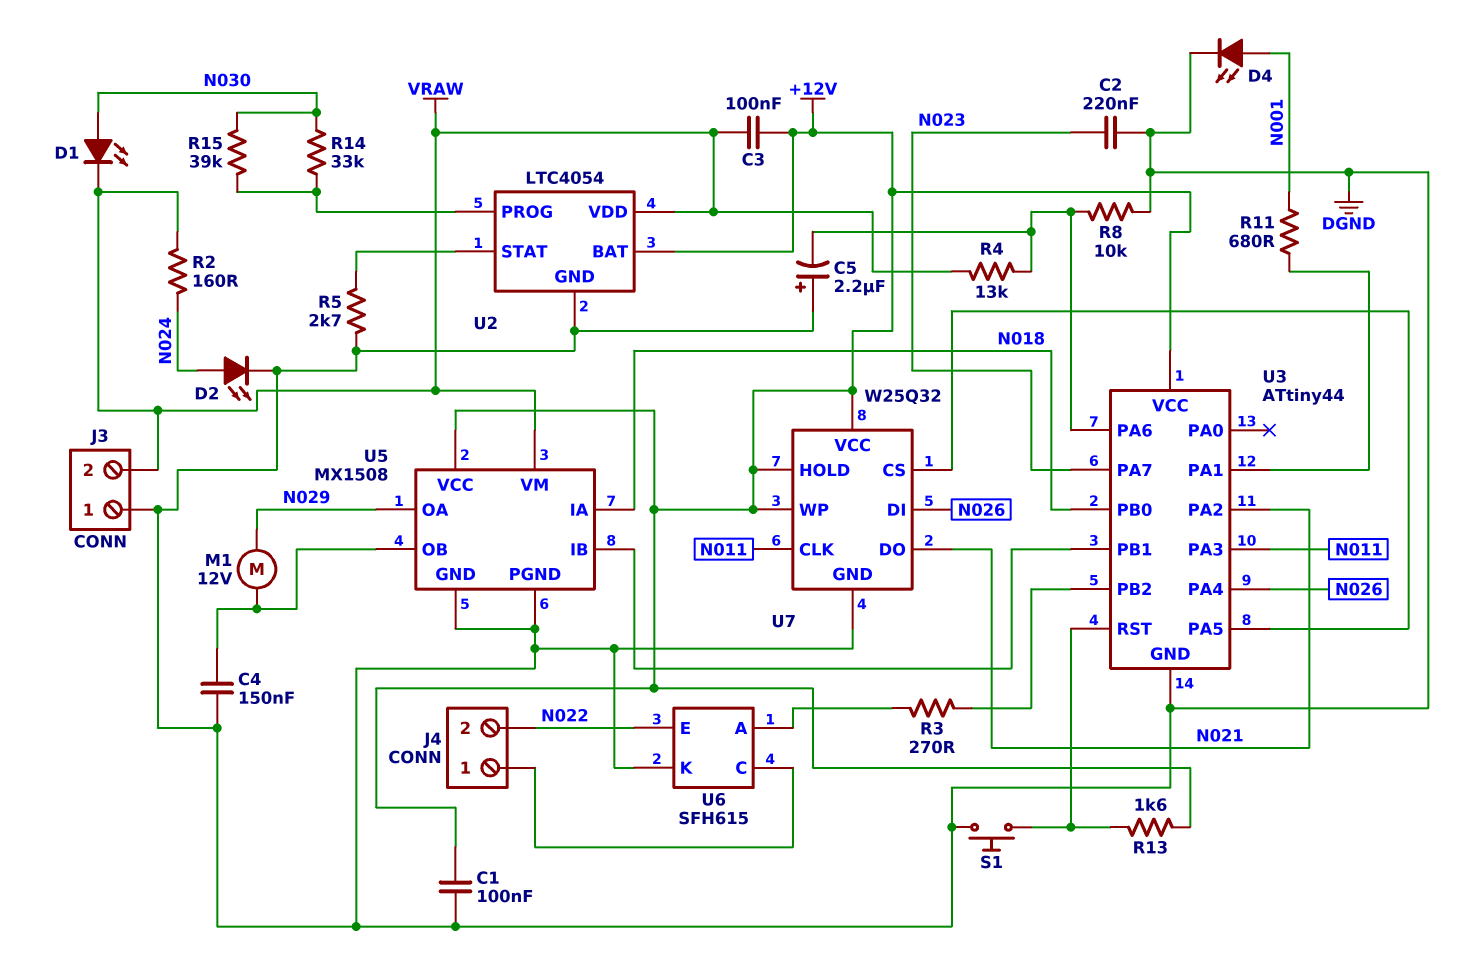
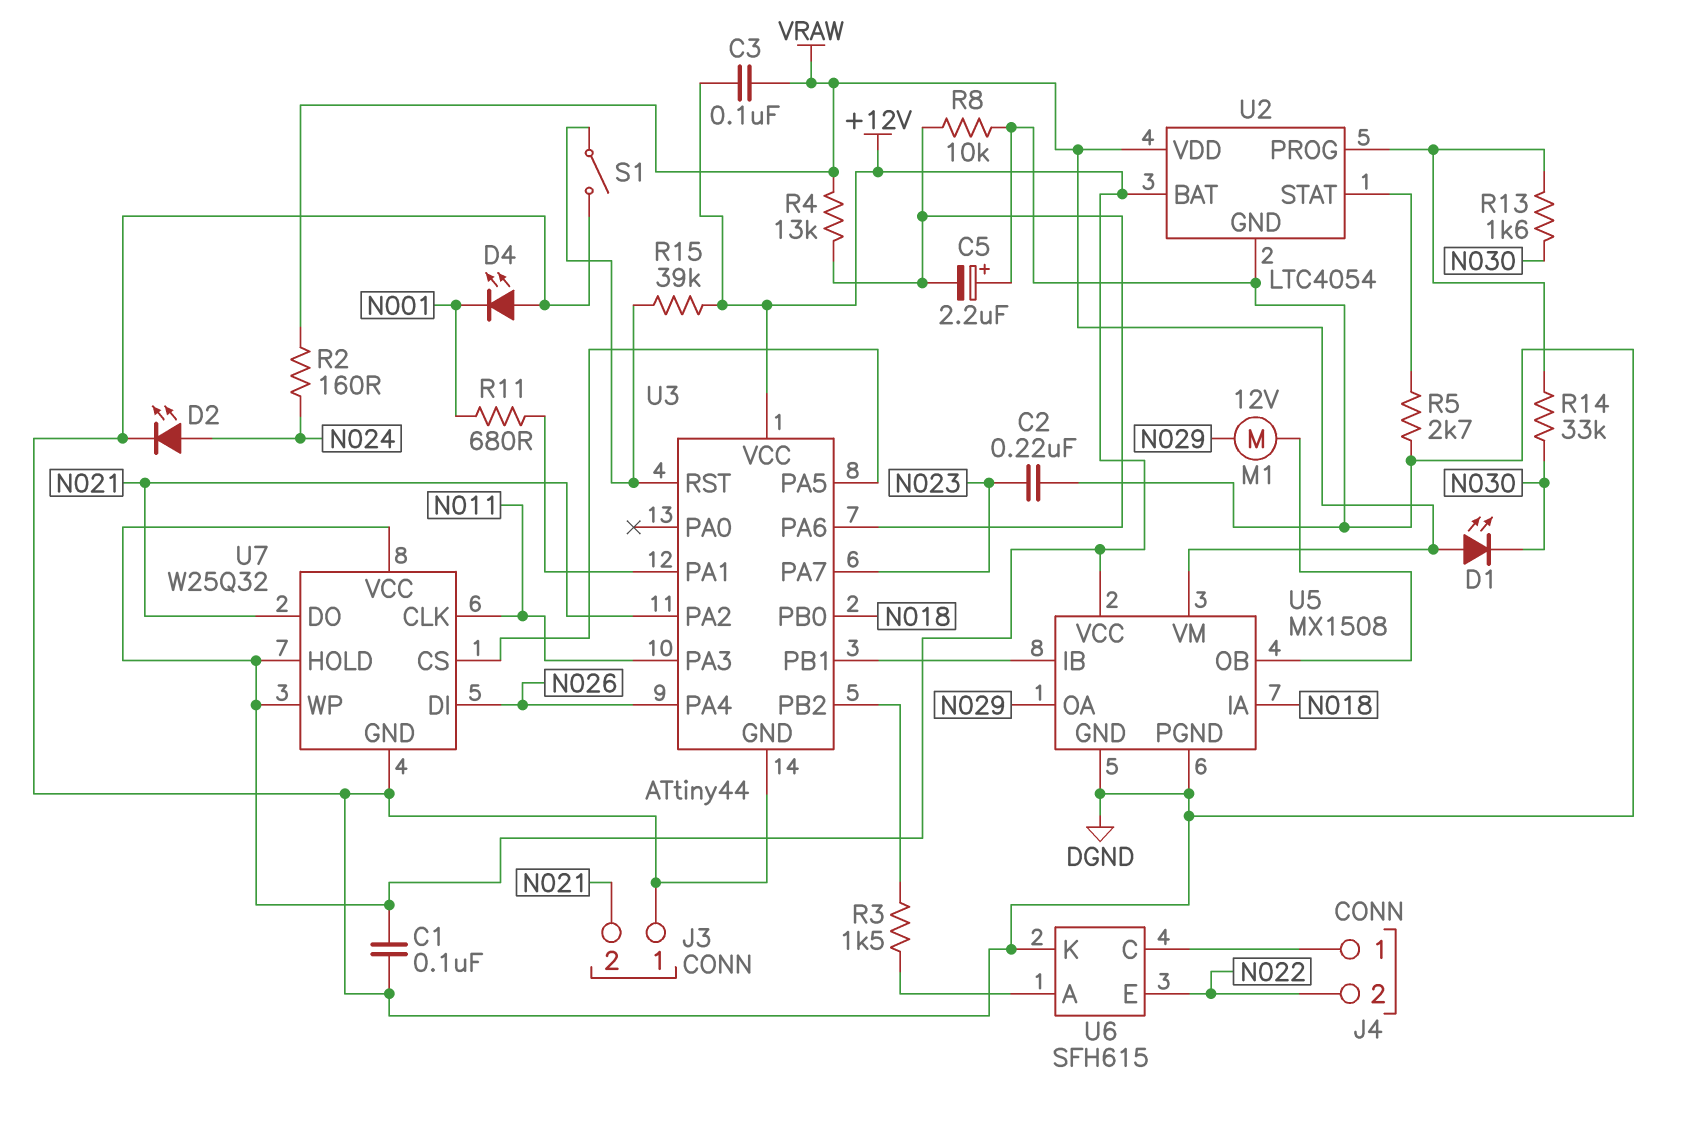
C4: 150nF (DGND, U5/OB) -> none
D1: LED (A N030, K VRAW) -> LED (A VRAW, K N030)
D4: LED (A N001, K DGND) -> LED (A DGND, K N001)
J3 pin 2: VRAW -> N021
R3: 270 (U3/PB2, U6/A) -> 1.5k (U3/PB2, U6/A)
R13: 1.6k (+12V, U3/RST) -> 1.6k (N030, U2/PROG)
R15: 39k (N030, U2/PROG) -> 39k (+12V, U3/RST)
S1: button (DGND, U3/RST) -> switch (DGND, U3/RST)

